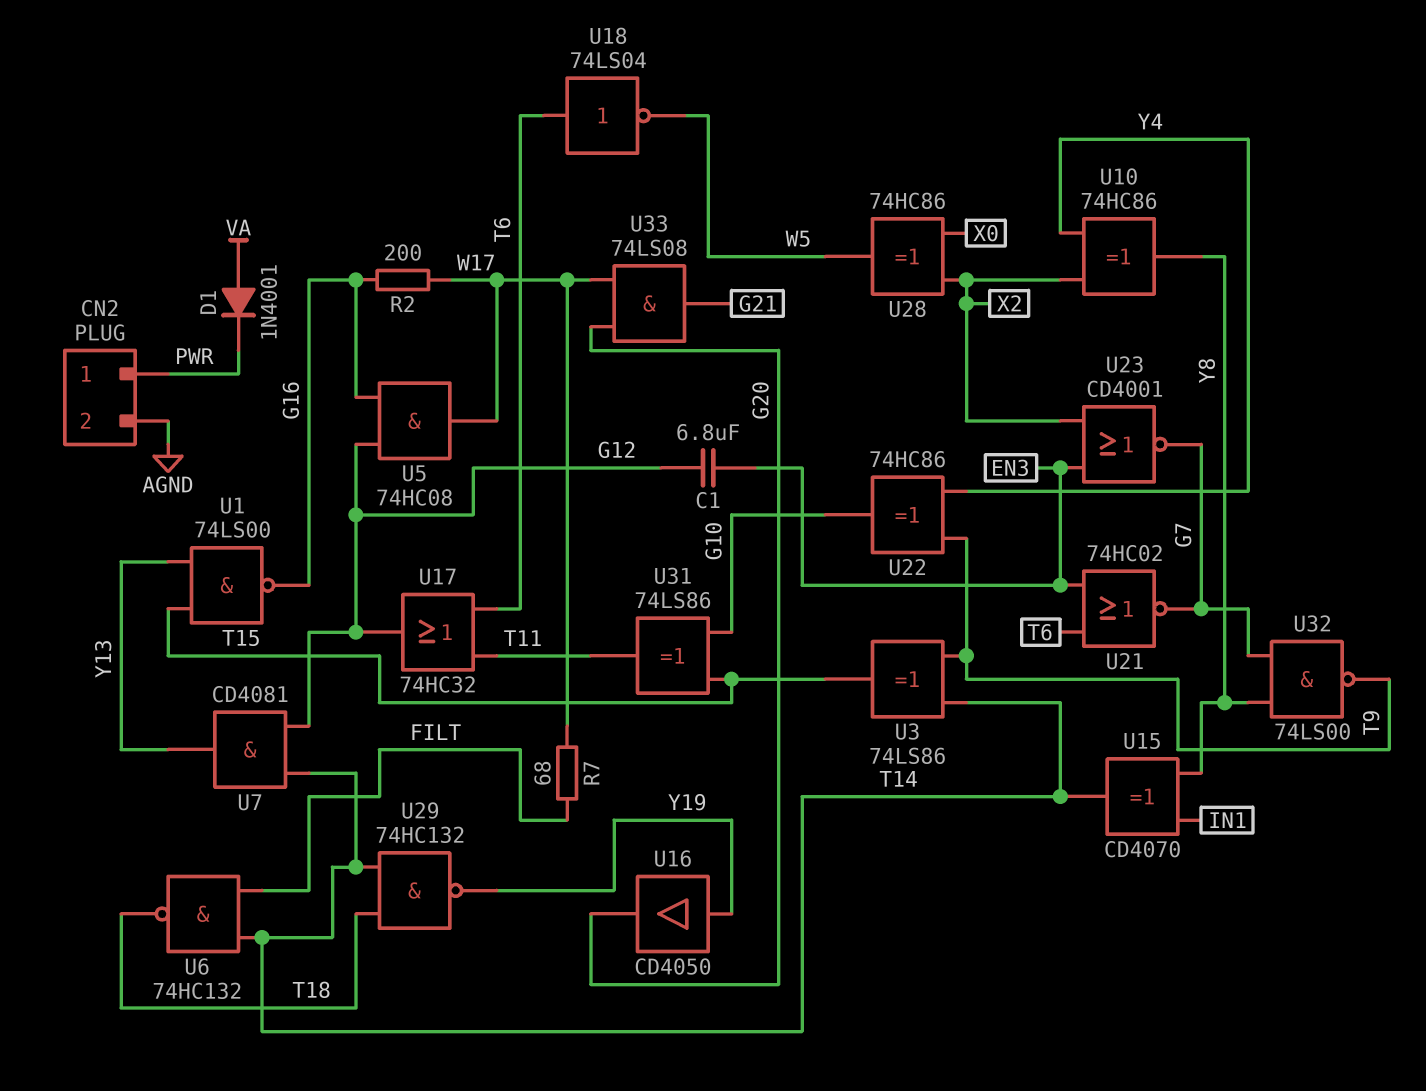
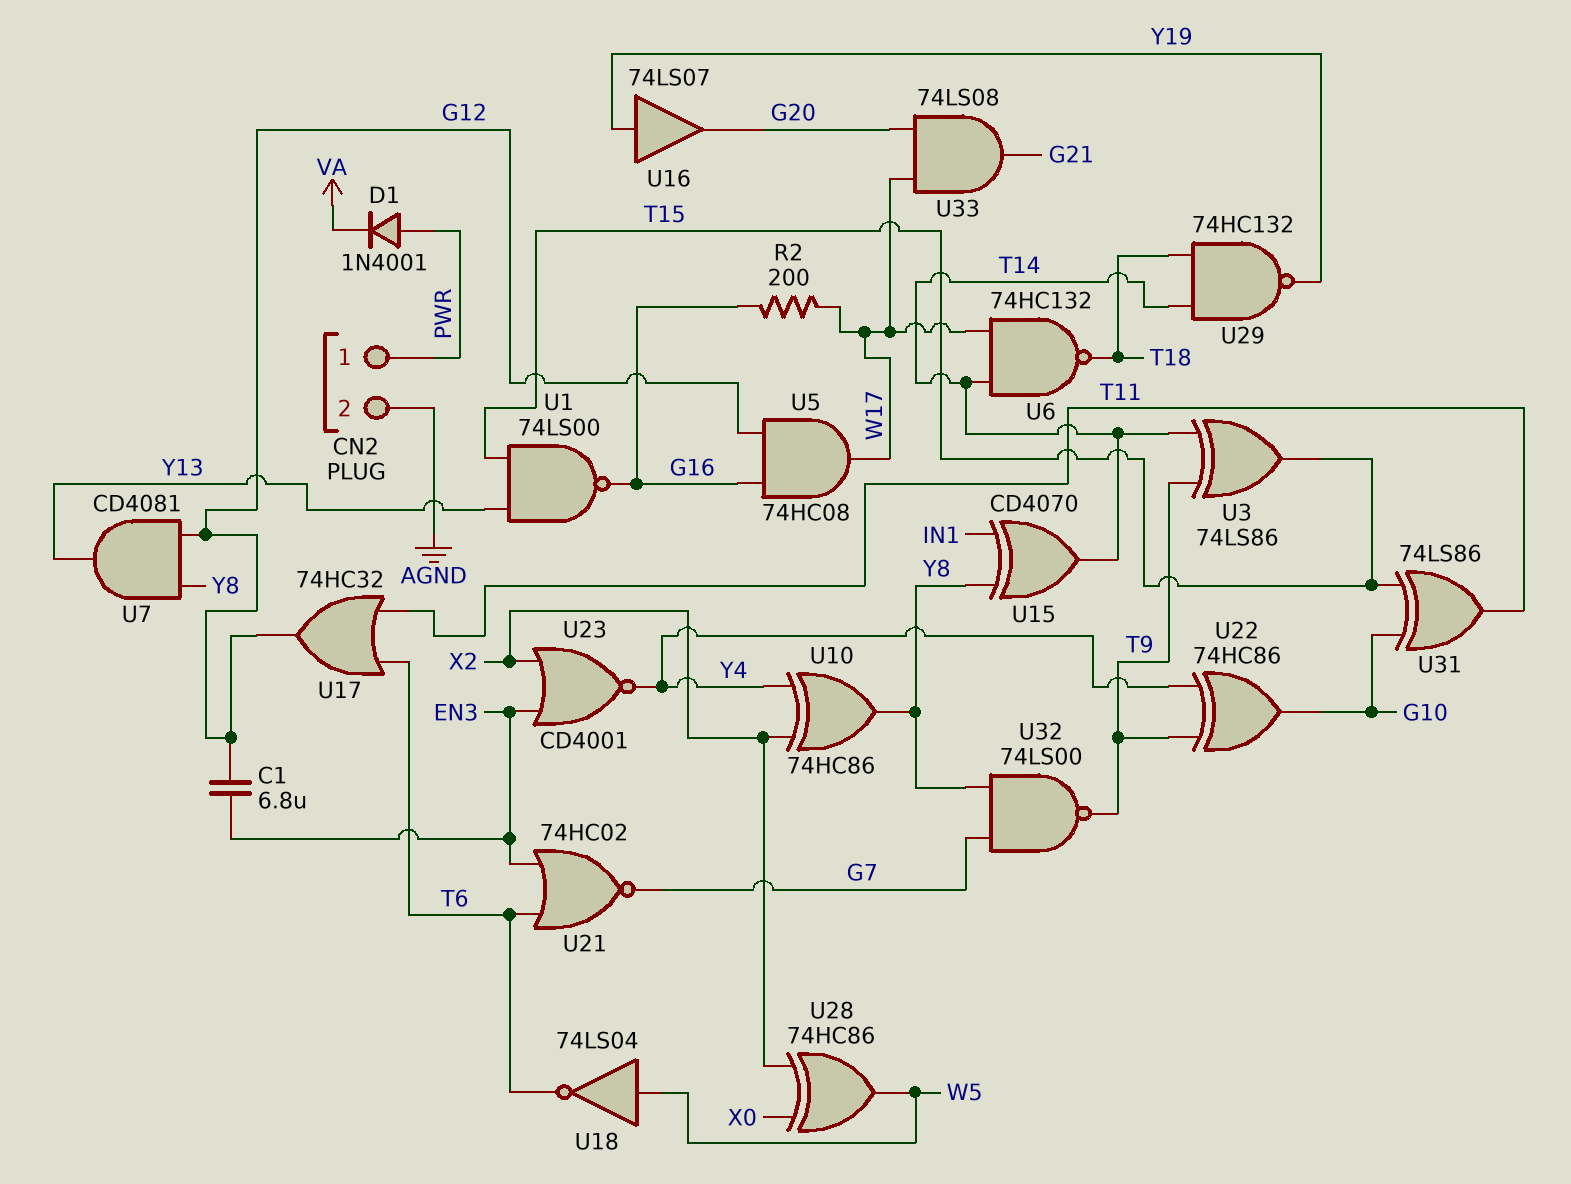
D1: diode 1N4001 (A VA, K PWR) -> diode 1N4001 (A PWR, K VA)
R7: 68 (FILT, W17) -> none
U6: NAND 74HC132 (in FILT, in T14, out T18) -> NAND 74HC132 (in T14, in W17, out T18)
U7: AND CD4081 (in G12, in T14, out Y13) -> AND CD4081 (in G12, in Y8, out Y13)
U16: buffer CD4050 (in Y19, out G20) -> buffer 74LS07 (in Y19, out G20)
U18: NOT 74LS04 (in T6, out W5) -> NOT 74LS04 (in W5, out T6)
U23: NOR CD4001 (in EN3, in X2, out G7) -> NOR CD4001 (in EN3, in X2, out Y4)

